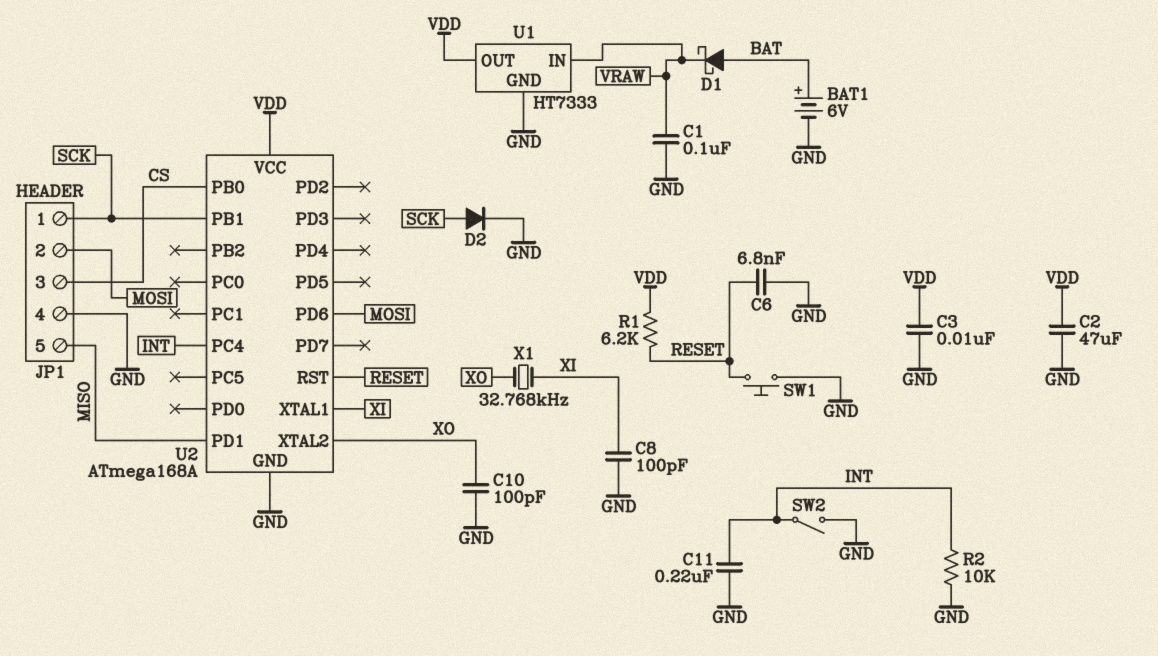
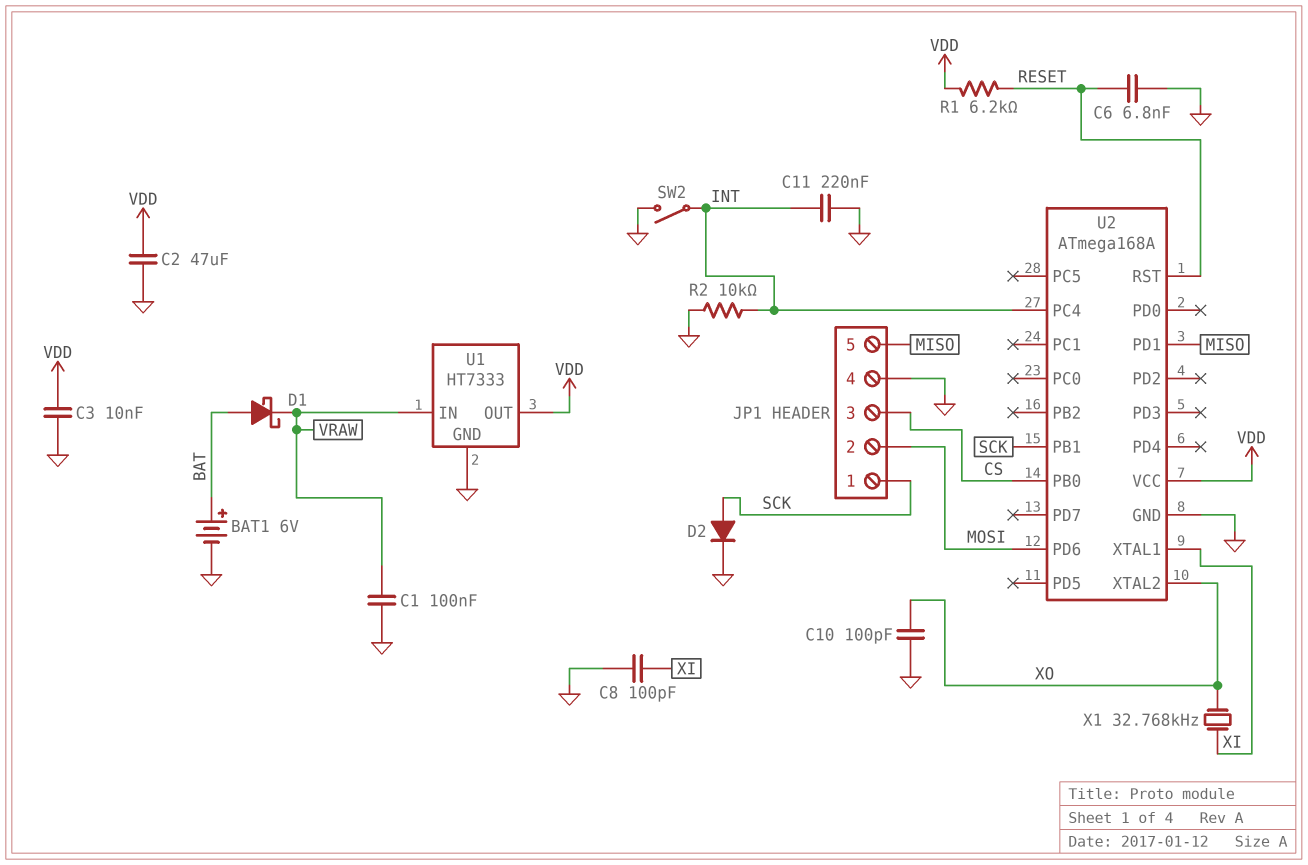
SW1: button (GND, RESET) -> none

